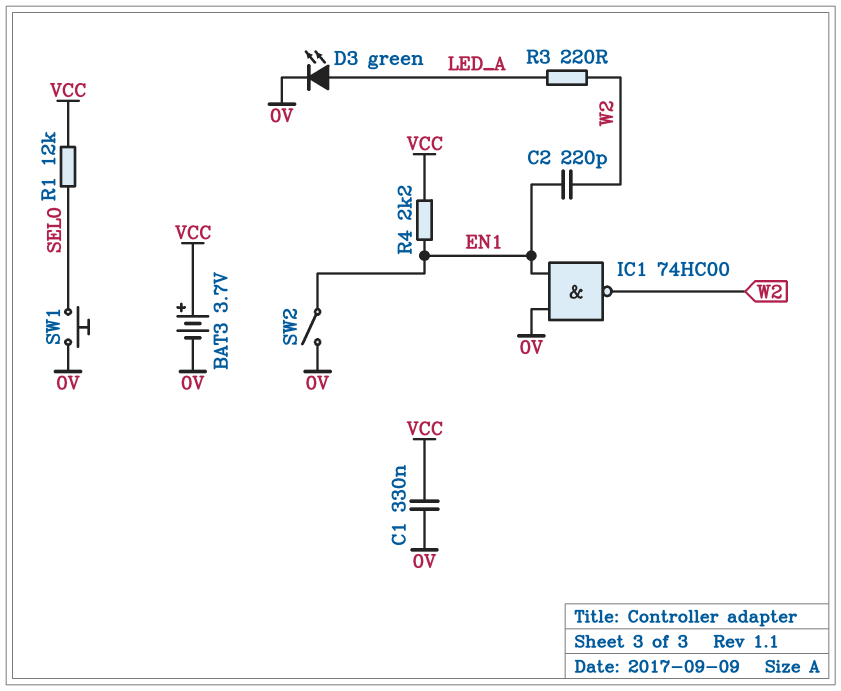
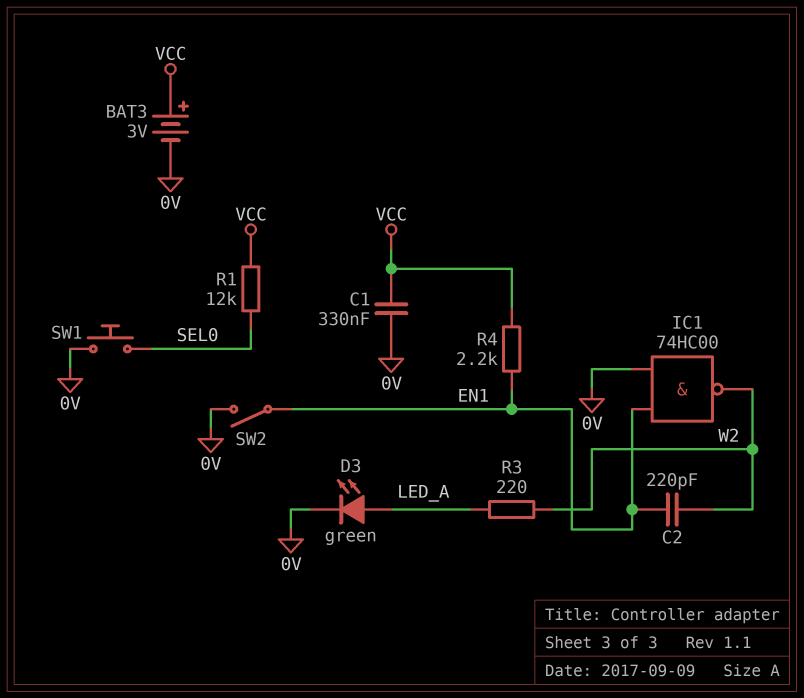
BAT3: 3.7V (plus VCC, minus 0V) -> 3V (plus VCC, minus 0V)

